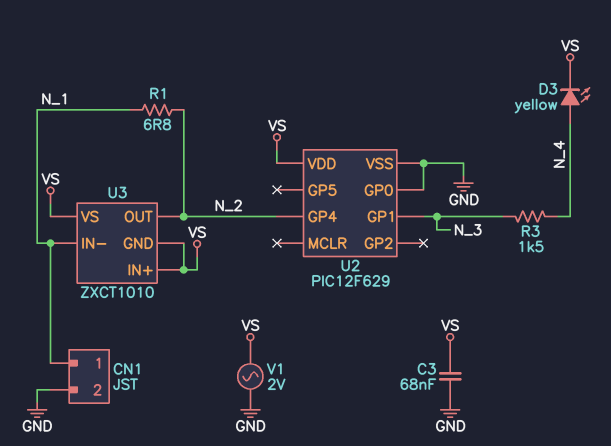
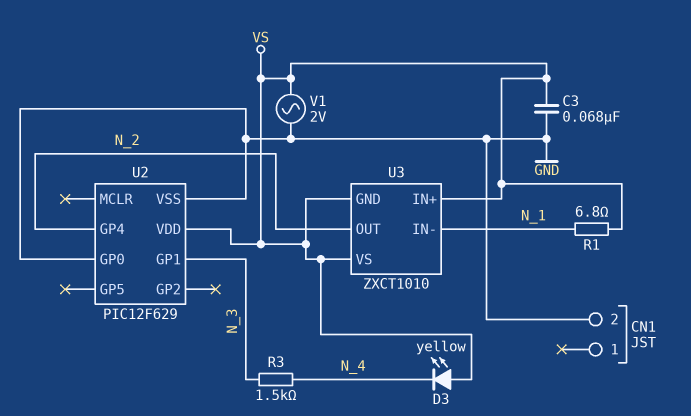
CN1 pin 1: N_1 -> none
D3: LED yellow (A N_4, K VS) -> LED yellow (A VS, K N_4)
R1: 6.8 (N_1, N_2) -> 6.8 (N_1, VS)

